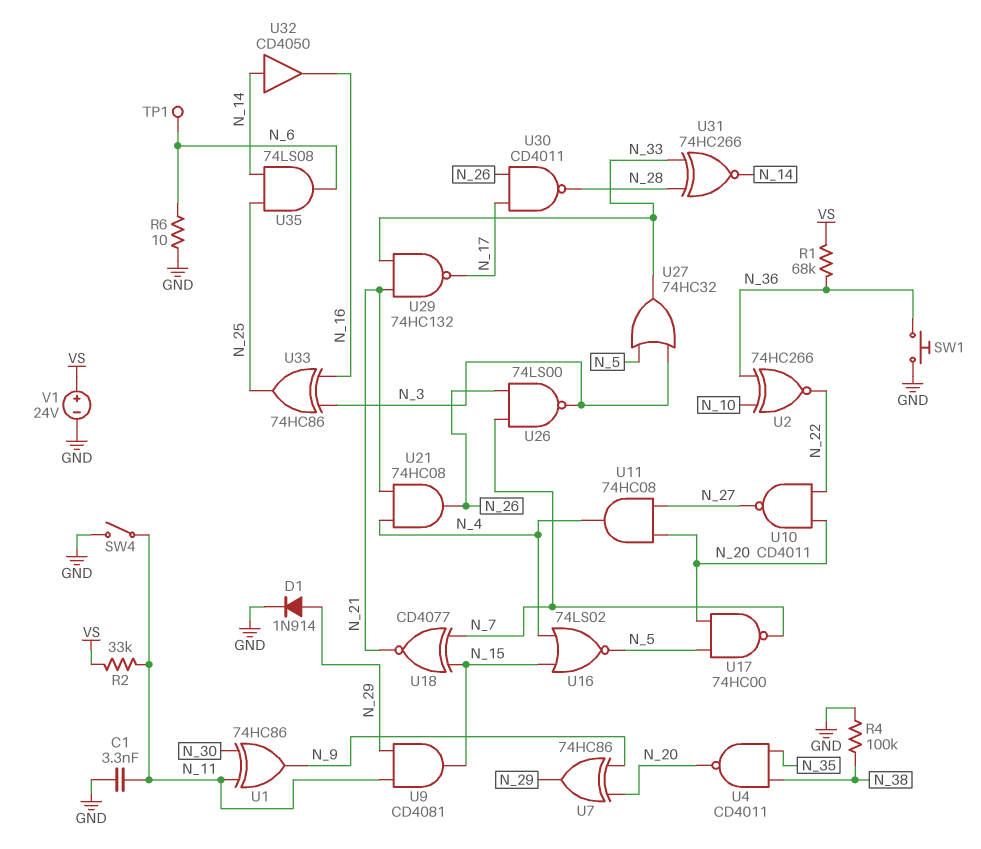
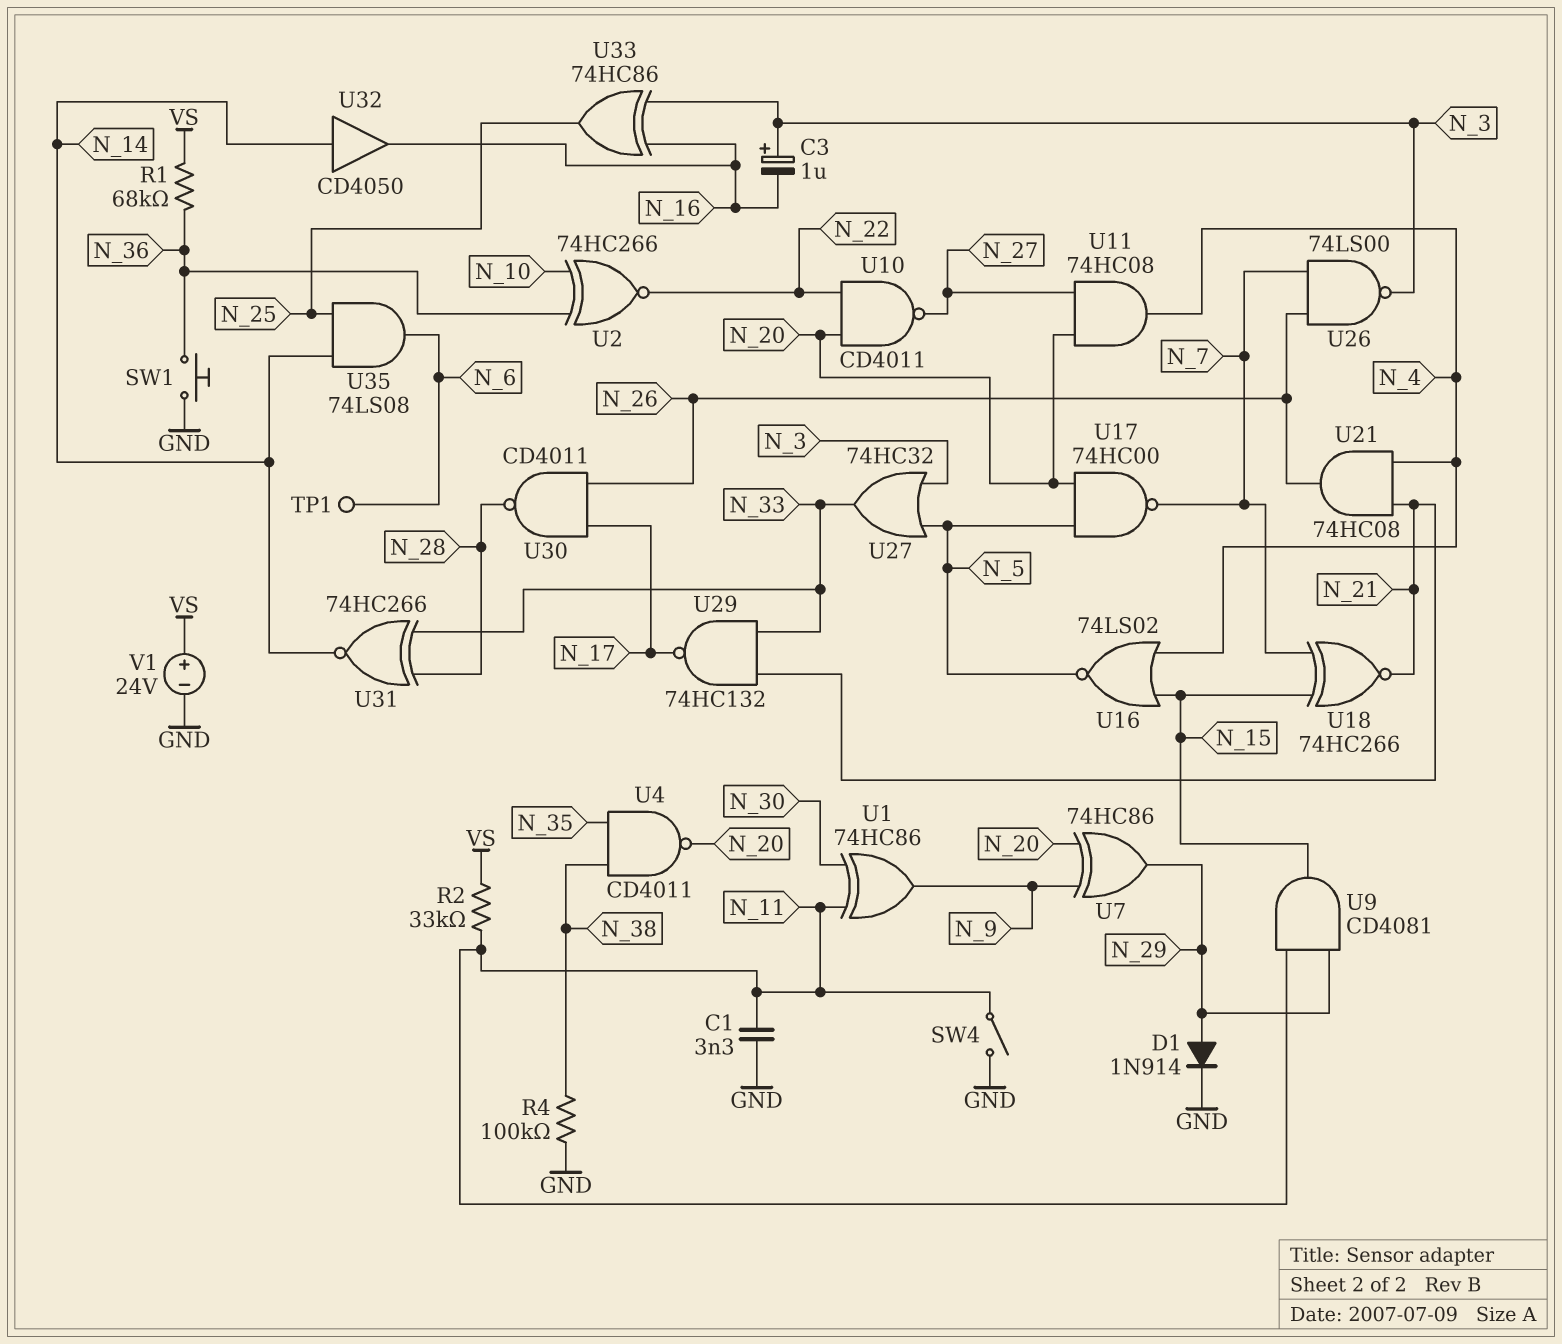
C3: none -> 1uF (plus N_3, minus N_16)
R6: 10 (GND, N_6) -> none
U18: XNOR CD4077 (in N_7, in N_15, out N_21) -> XNOR 74HC266 (in N_7, in N_15, out N_21)

